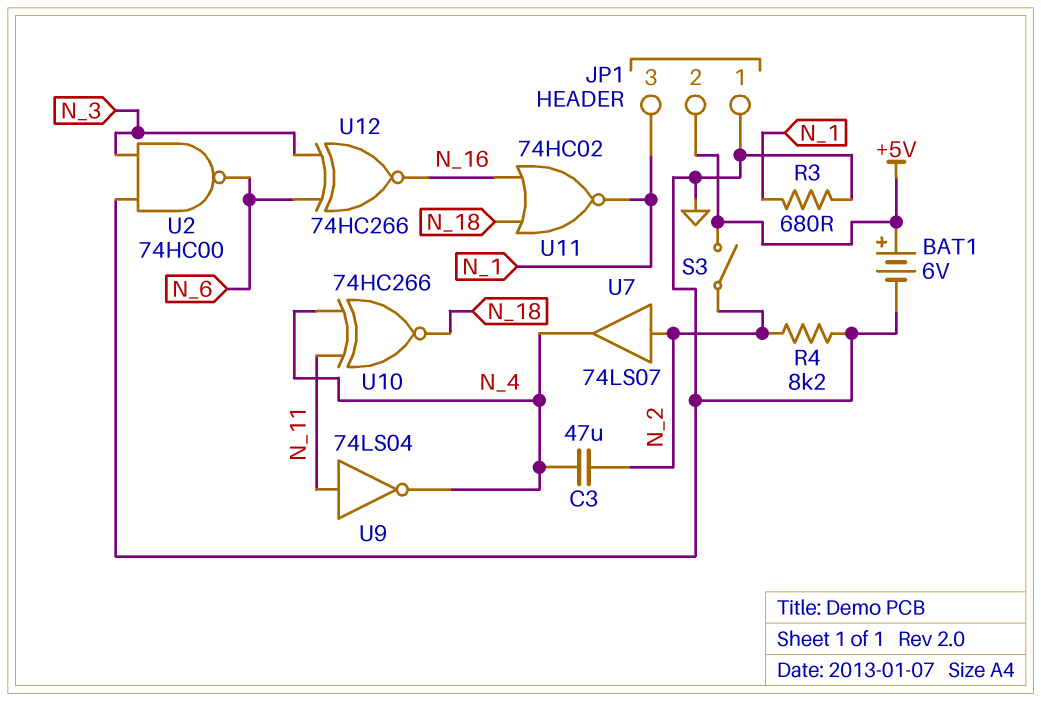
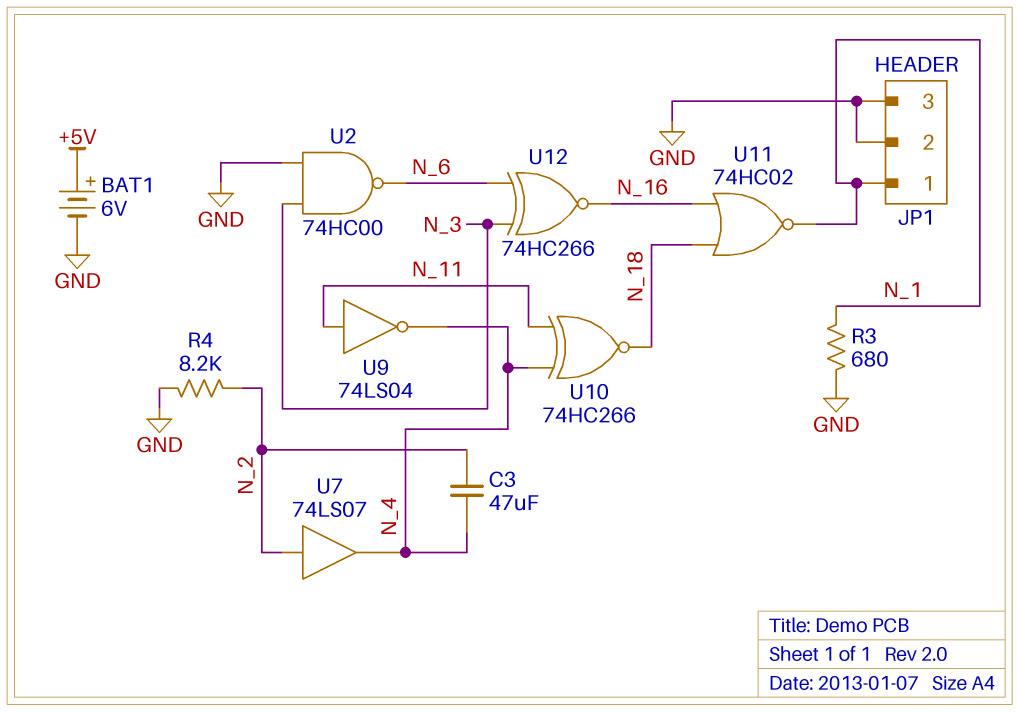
JP1 pin 1: GND -> N_1
JP1 pin 2: +5V -> GND
JP1 pin 3: N_1 -> GND
S3: switch (+5V, N_2) -> none

